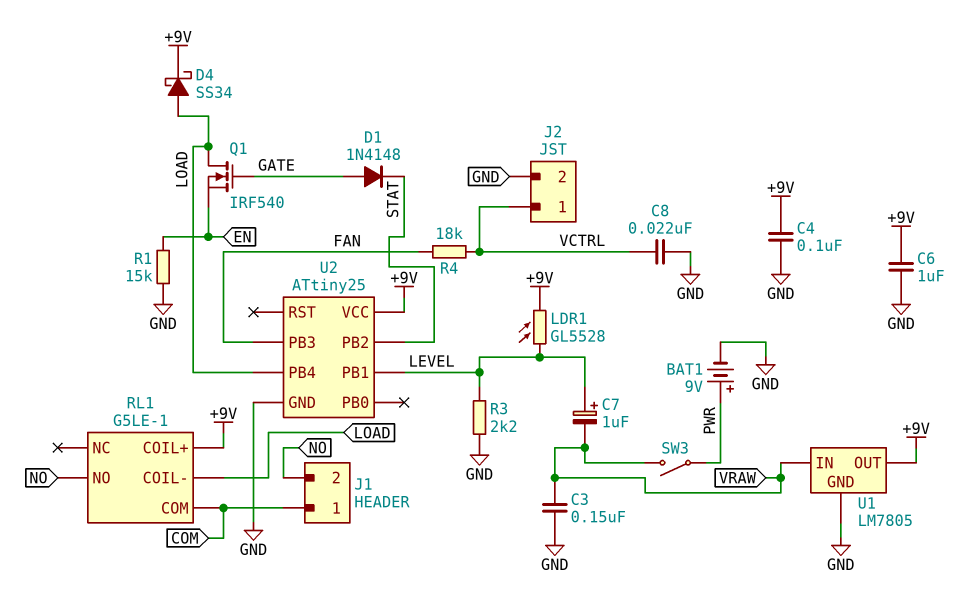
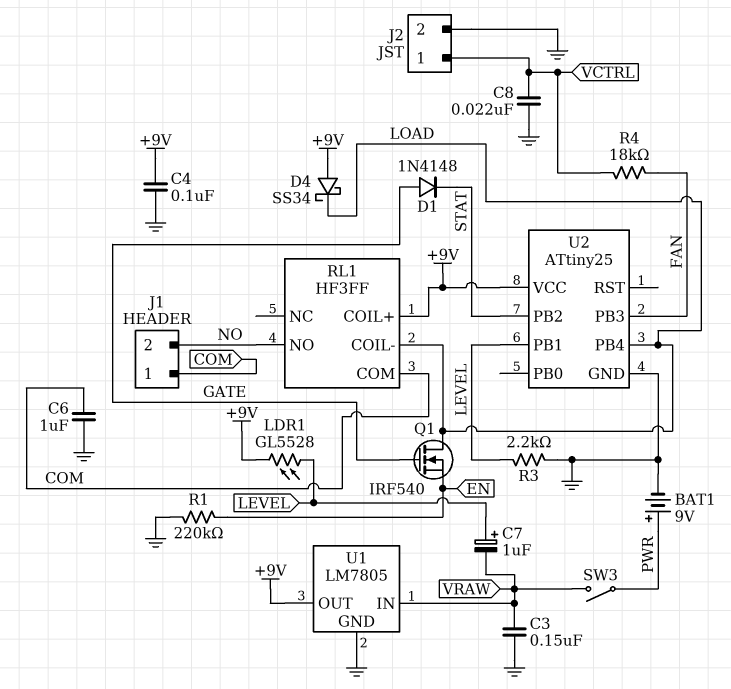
C6: 1uF (+9V, GND) -> 1uF (COM, GND)
D4: schottky SS34 (A LOAD, K +9V) -> schottky SS34 (A +9V, K LOAD)
R1: 15k (EN, GND) -> 220k (EN, GND)
RL1: G5LE-1 -> HF3FF

